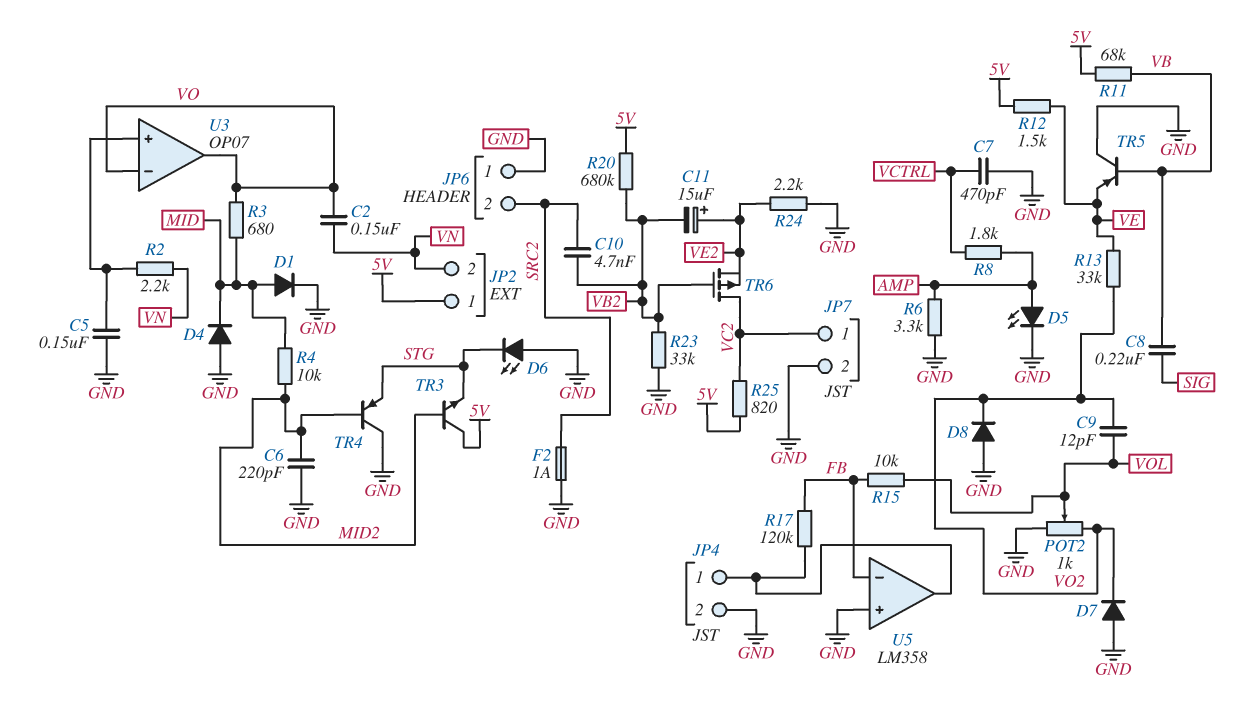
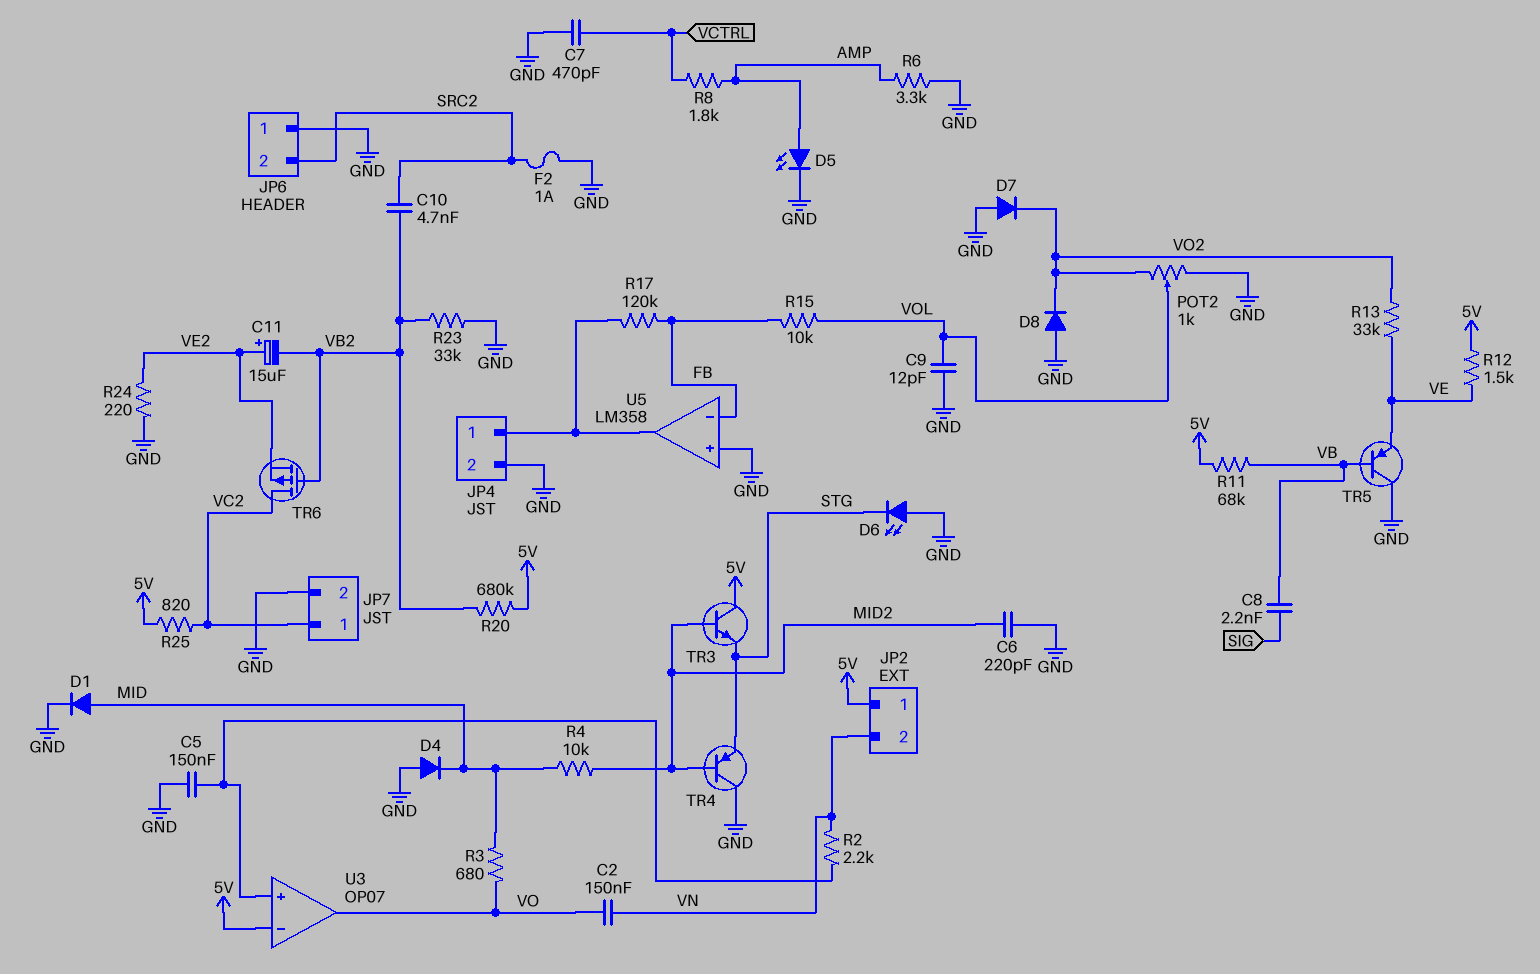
C8: 220nF (SIG, VB) -> 2.2nF (SIG, VB)
C9: 12pF (VO2, VOL) -> 12pF (GND, VOL)
R24: 2.2k (GND, VE2) -> 220 (GND, VE2)
U3 pin in-: VO -> 5V

